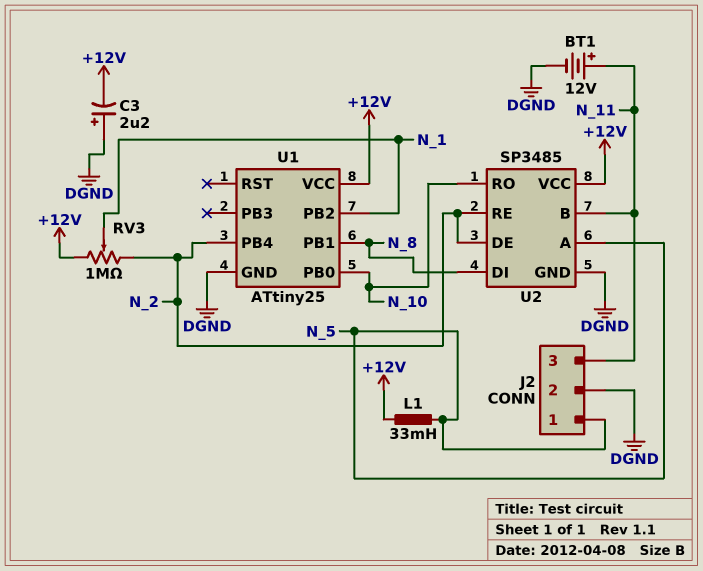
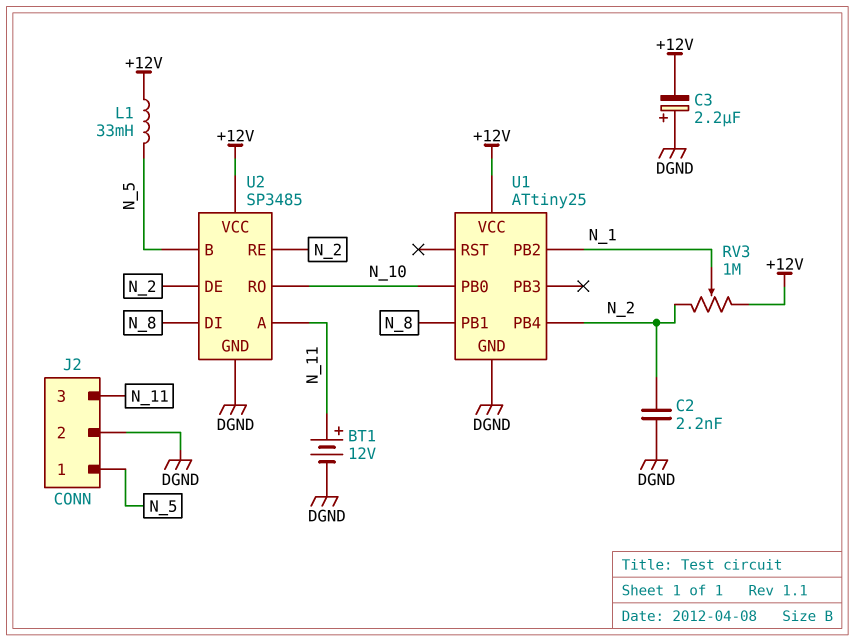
C2: none -> 2.2nF (DGND, N_2)
U2 pin A: N_5 -> N_11
U2 pin B: N_11 -> N_5

